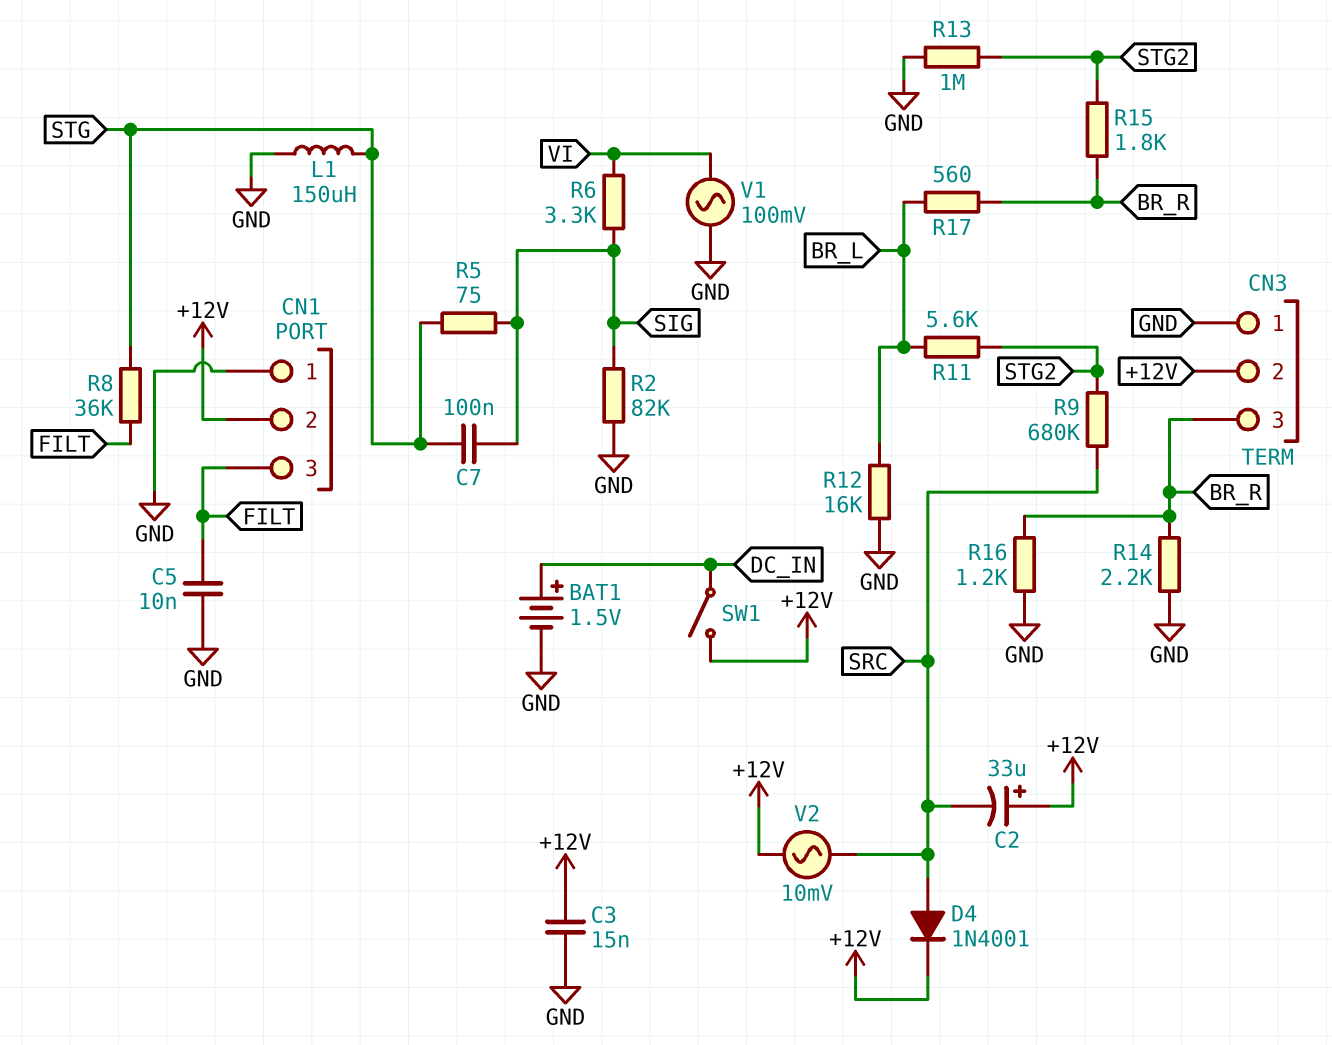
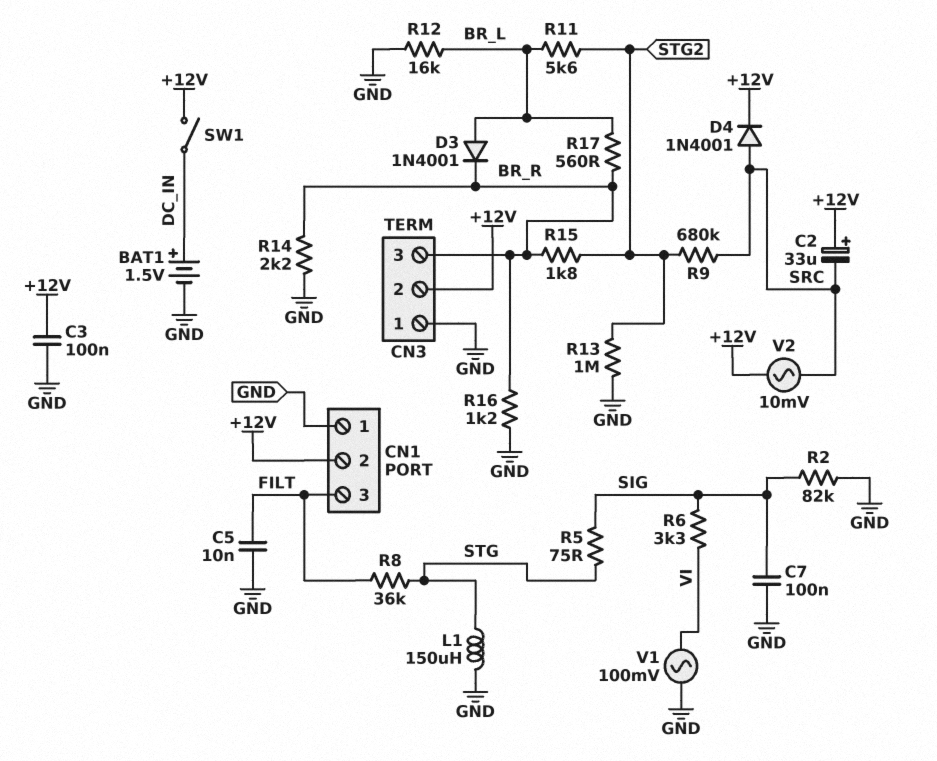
C3: 15nF (+12V, GND) -> 100nF (+12V, GND)
C7: 100nF (SIG, STG) -> 100nF (GND, SIG)
D3: none -> diode 1N4001 (A BR_L, K BR_R)

